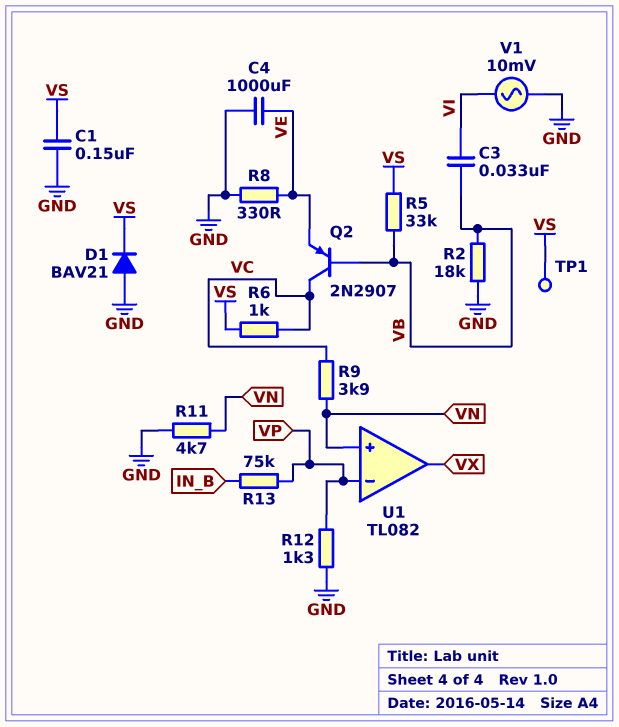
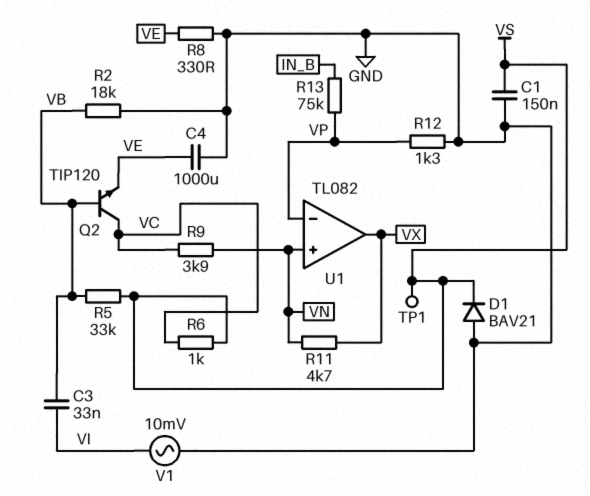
Q2: PNP 2N2907 (B VB, C VC, E VE) -> NPN TIP120 (B VB, C VC, E VE)
R11: 4.7k (GND, VN) -> 4.7k (VN, VX)

